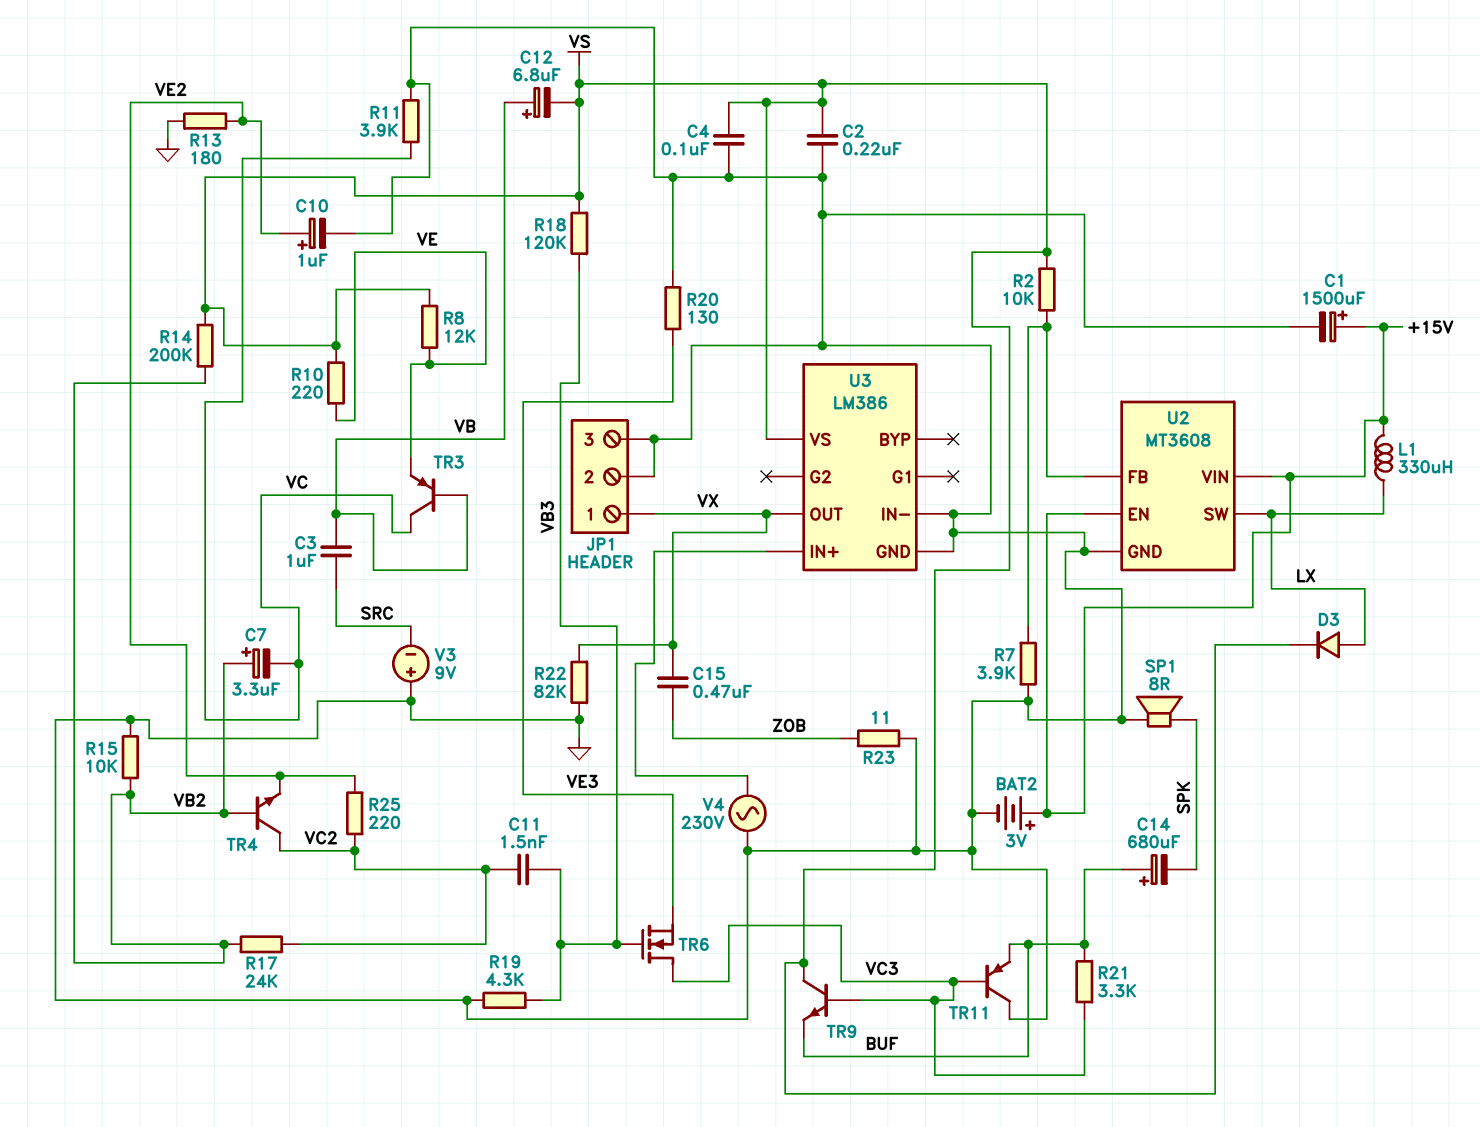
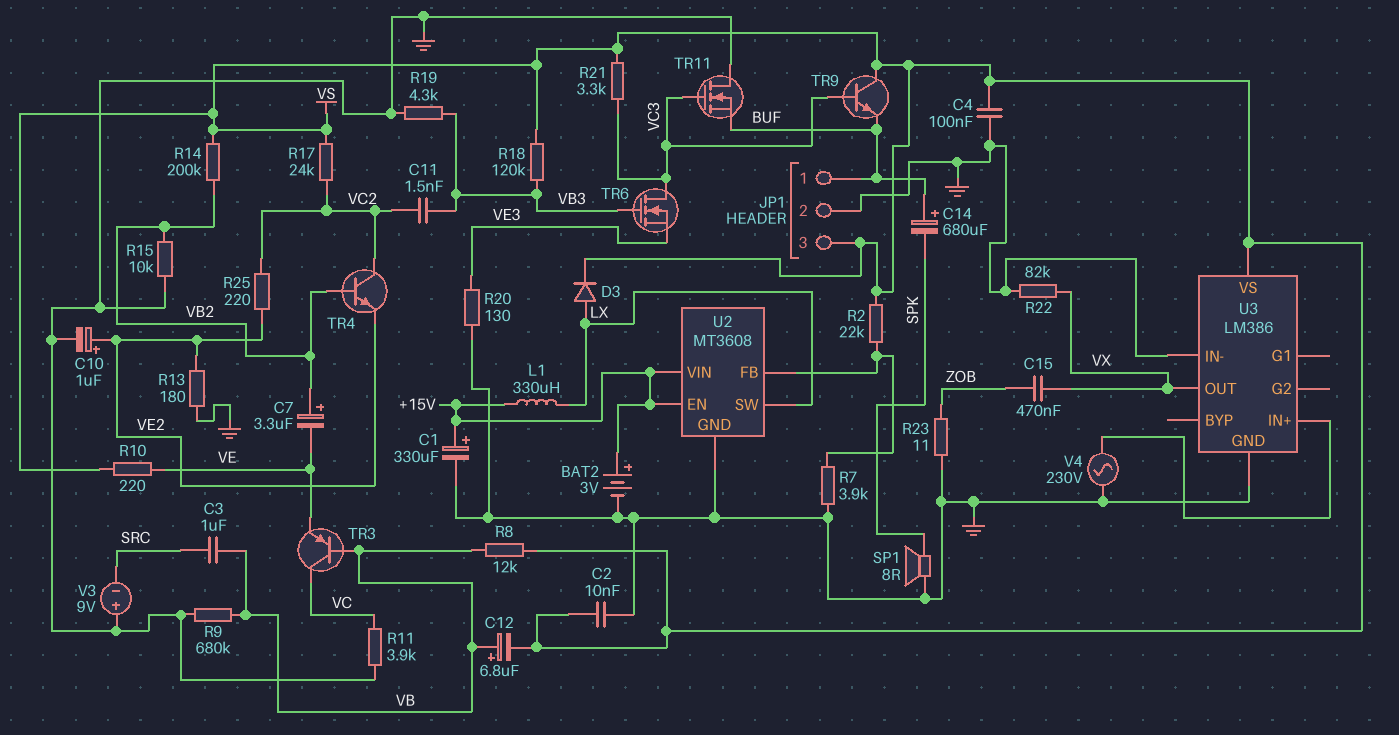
C1: 1500uF (plus +15V, minus GND) -> 330uF (plus +15V, minus GND)
C2: 220nF (GND, VS) -> 10nF (GND, VS)
C7: 3.3uF (plus VB2, minus VC) -> 3.3uF (plus VB2, minus VE)
JP1 pin 1: VX -> BUF
JP1 pin 3: GND -> VS
R2: 10k (U2/FB, VS) -> 22k (U2/FB, VS)
R8: 12k (VE, VS) -> 12k (VB, VS)
R9: none -> 680k (GND, VB)
R17: 24k (VB2, VC2) -> 24k (VC2, VS)
R21: 3.3k (BUF, VC3) -> 3.3k (VC3, VS)
TR11: PNP (B VC3, C GND, E BUF) -> NMOS (G VC3, D GND, S BUF)

